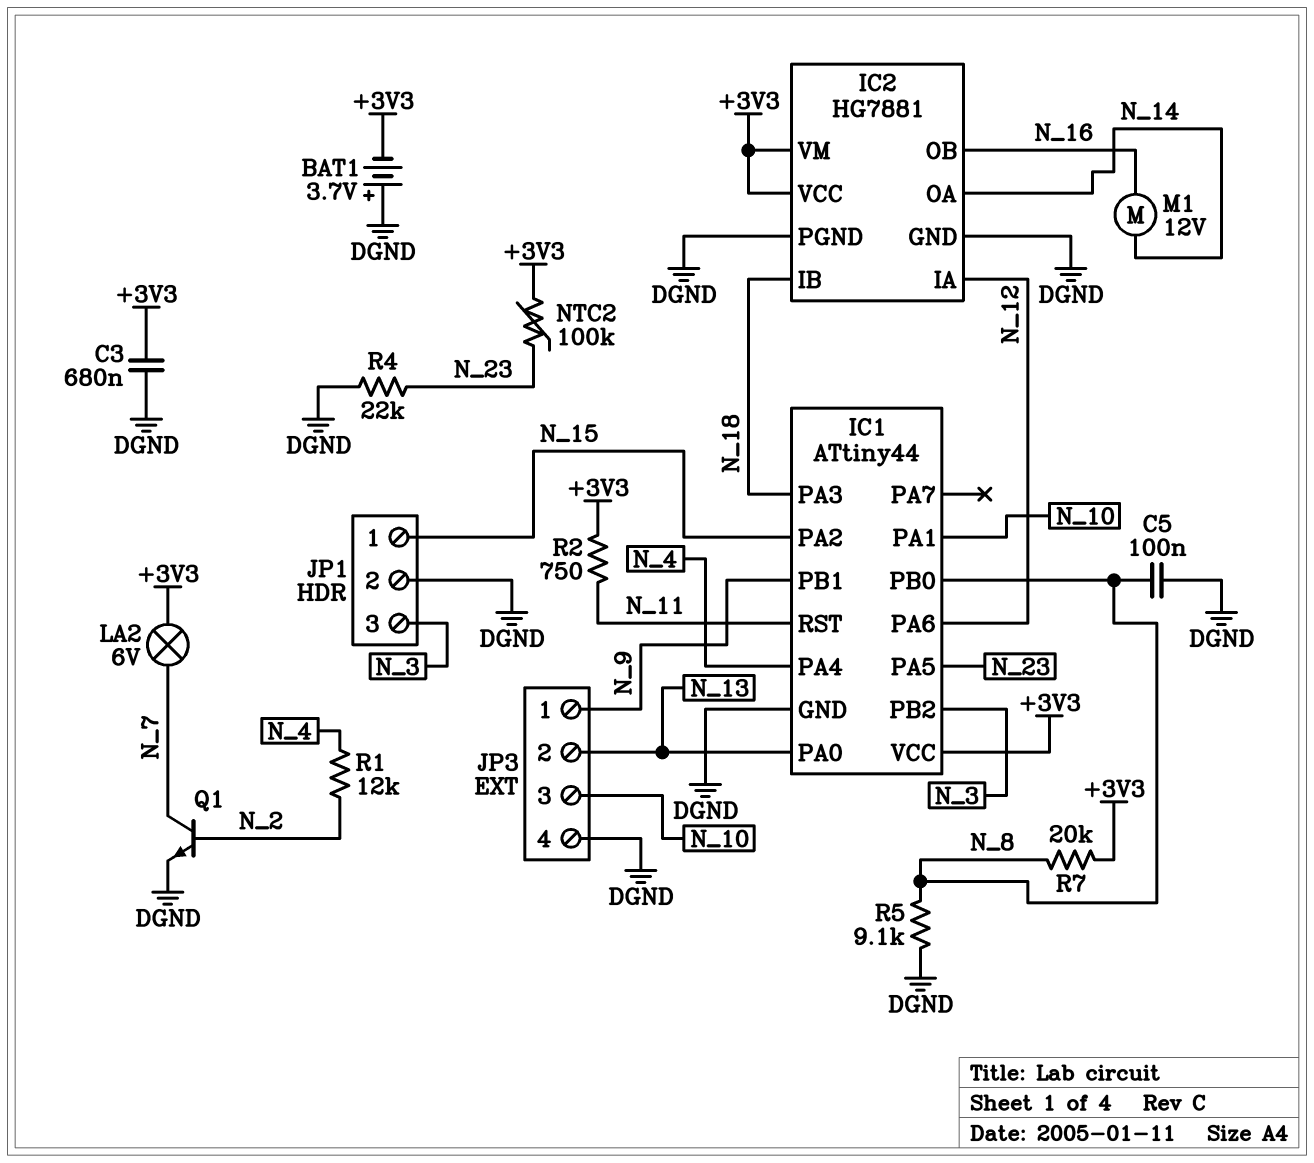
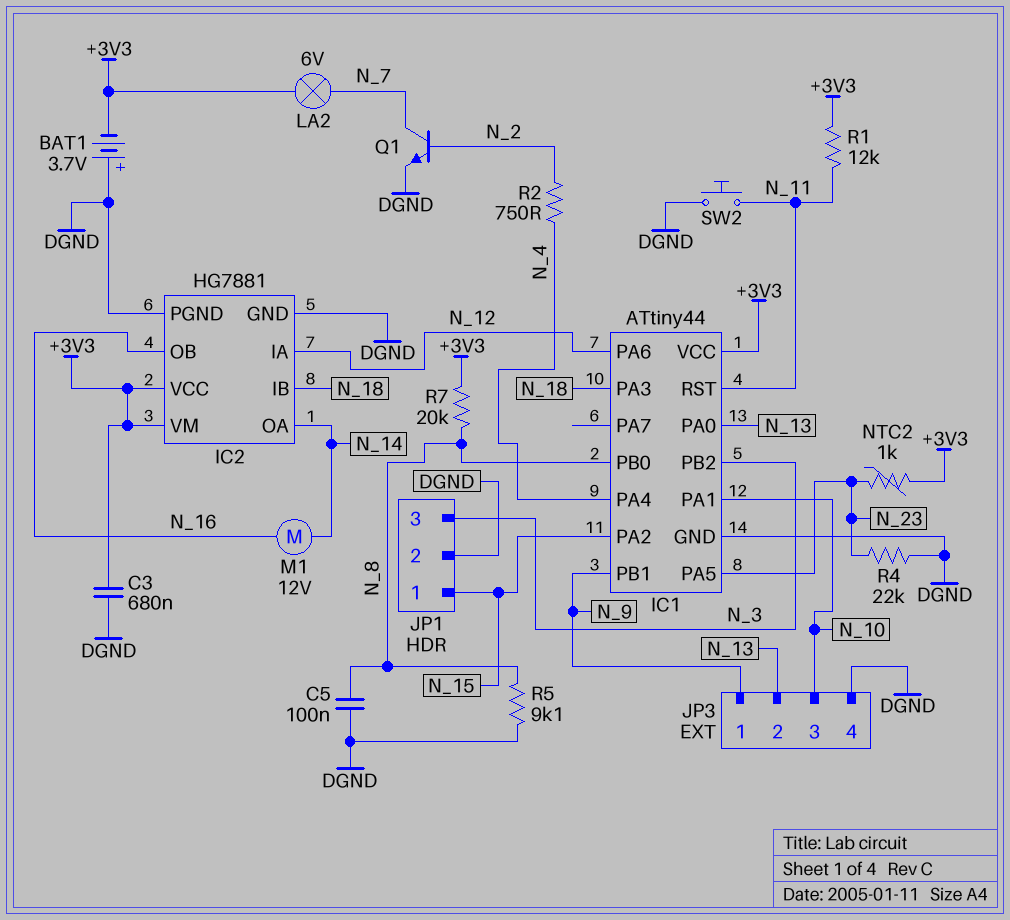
NTC2: 100k (+3V3, N_23) -> 1k (+3V3, N_23)
R1: 12k (N_2, N_4) -> 12k (+3V3, N_11)
R2: 750 (+3V3, N_11) -> 750 (N_2, N_4)
SW2: none -> button (DGND, N_11)

